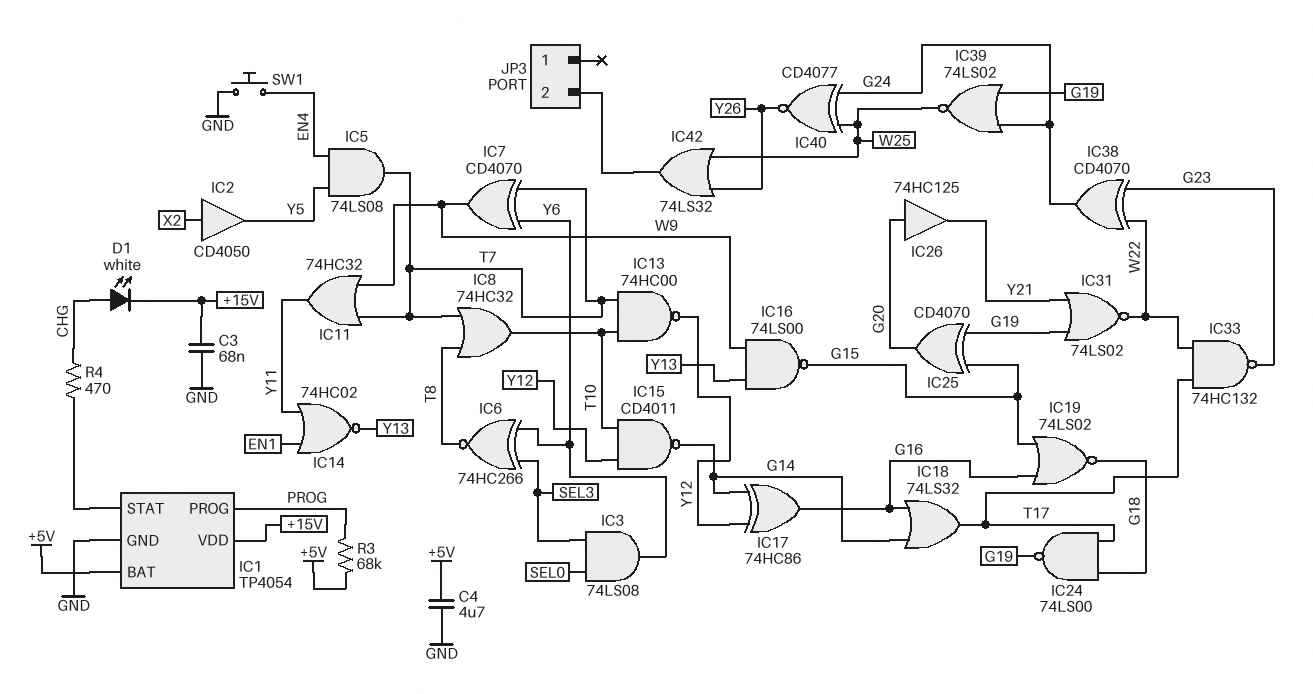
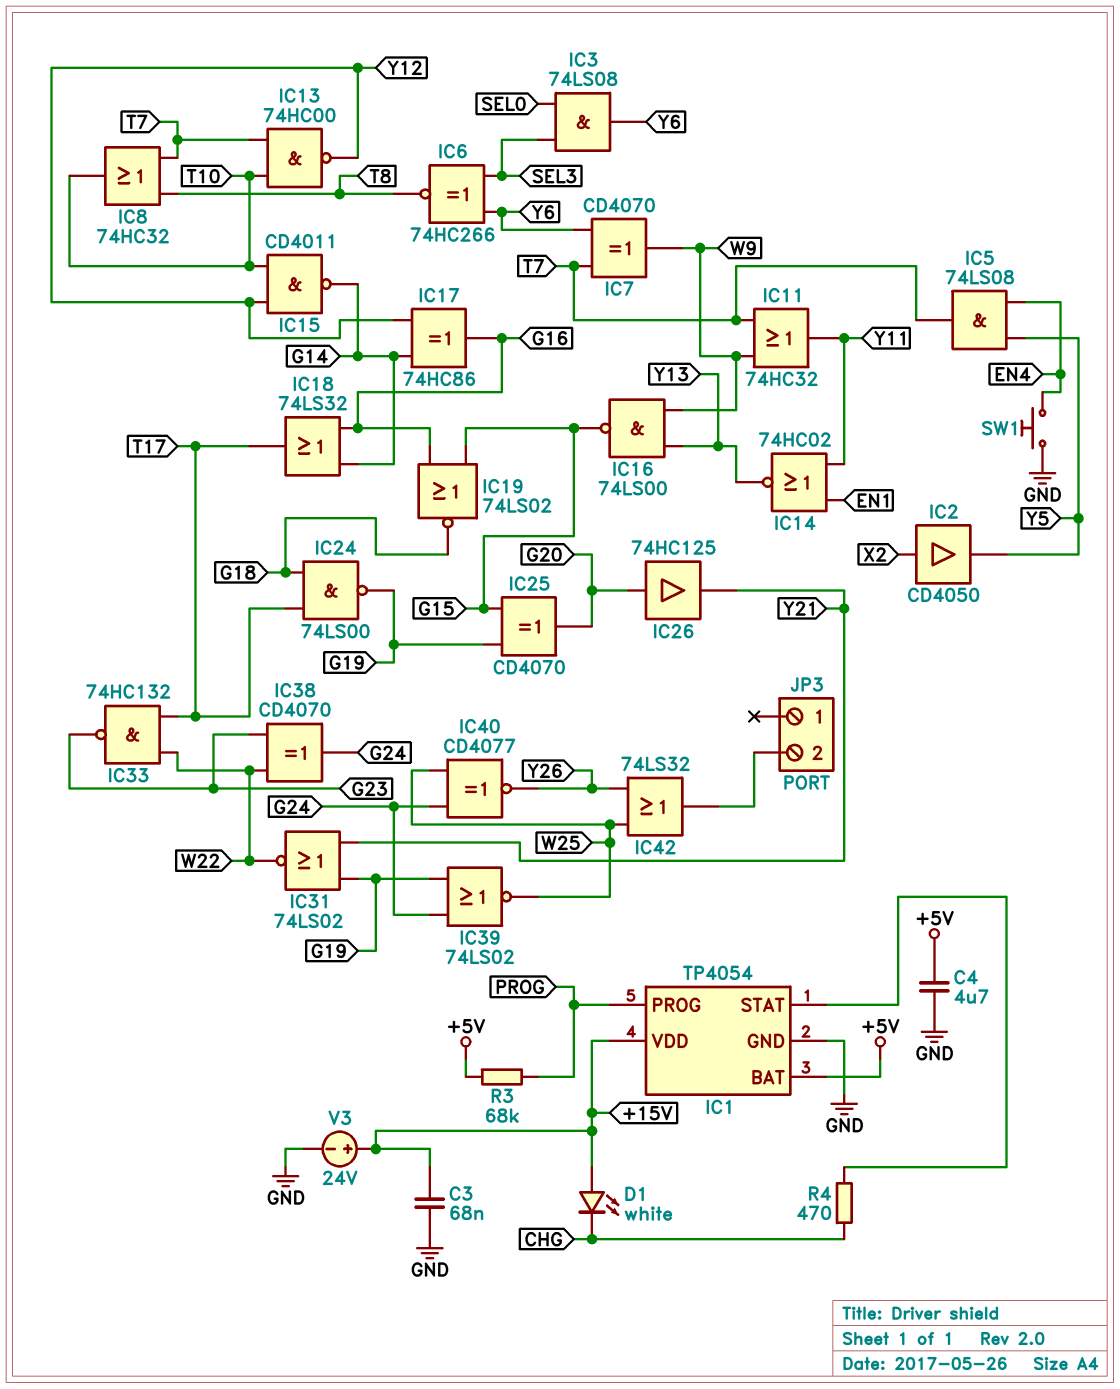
D1: LED white (A CHG, K +15V) -> LED white (A +15V, K CHG)
V3: none -> 24V (plus +15V, minus GND)

